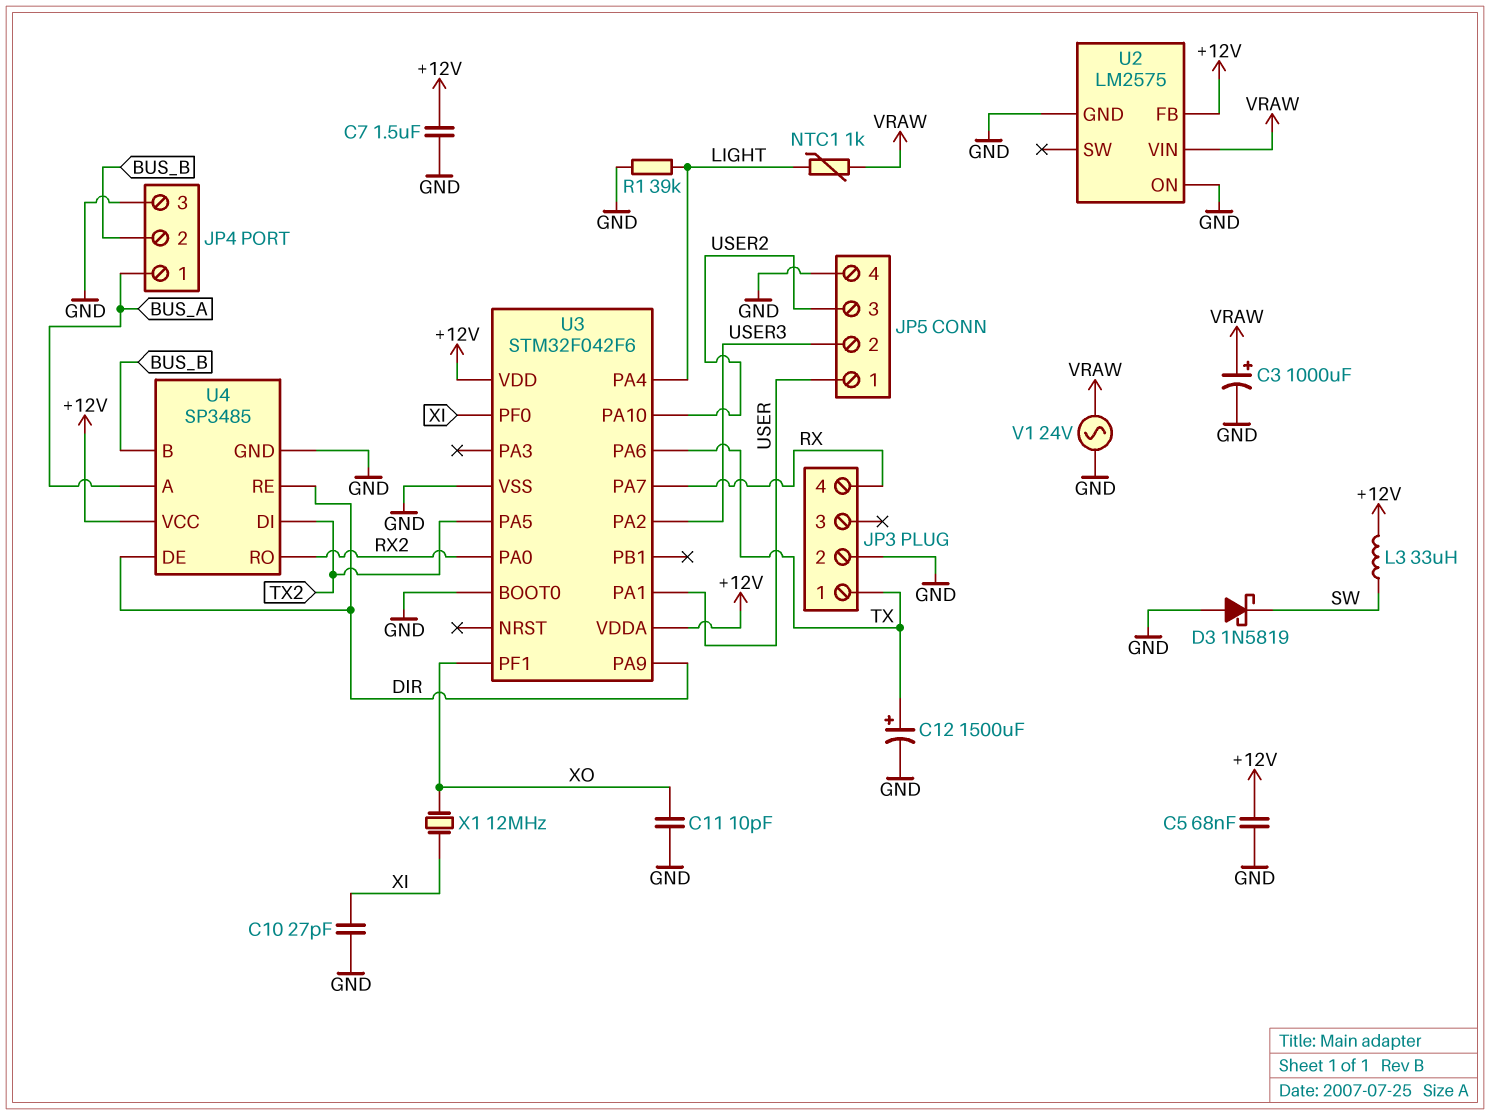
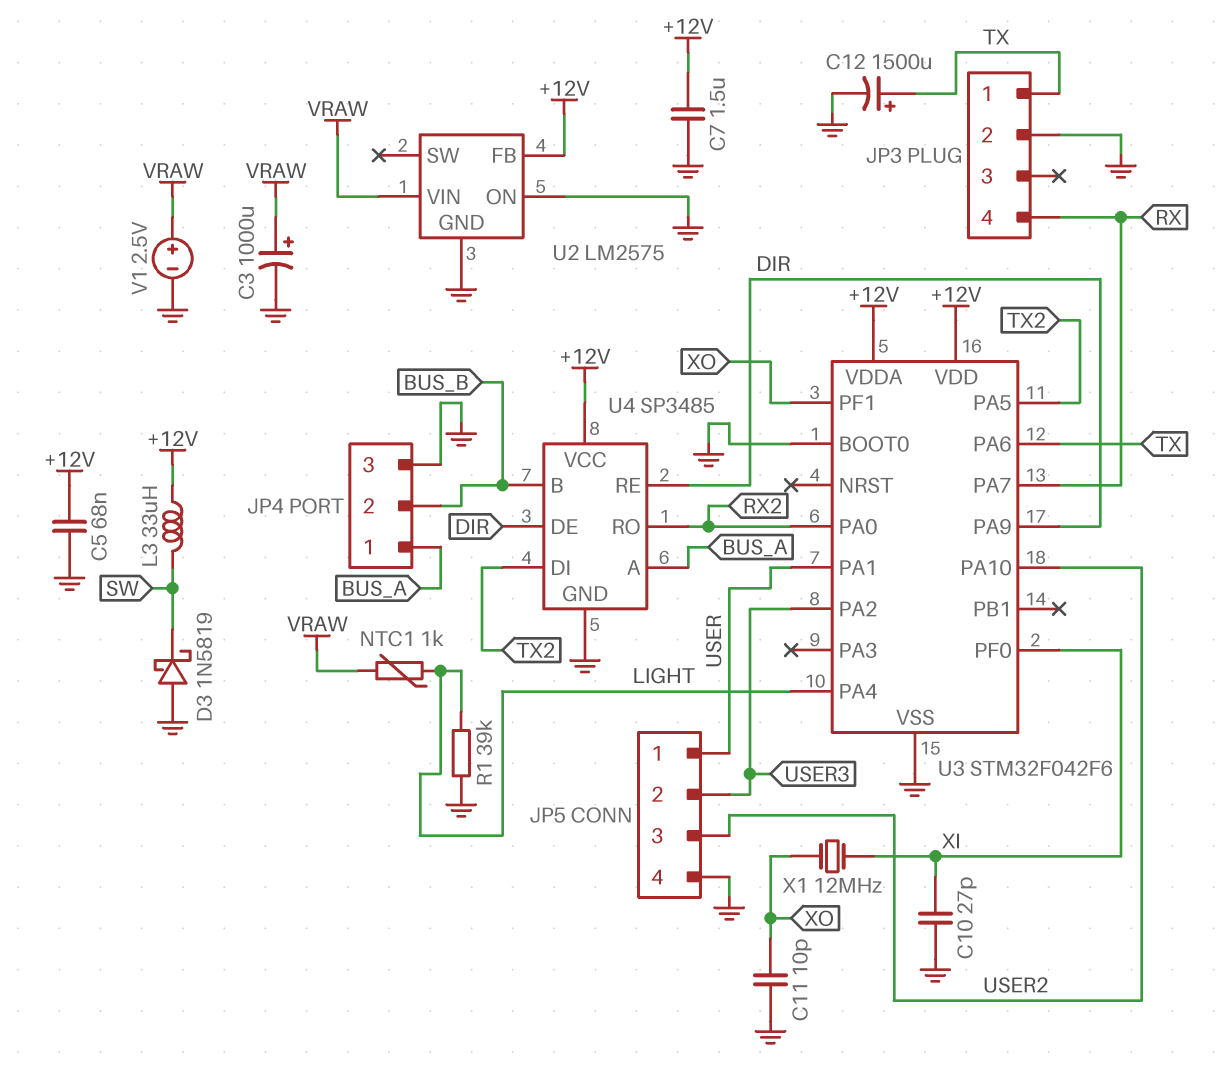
V1: AC 24V (GND, VRAW) -> 2.5V (plus VRAW, minus GND)

